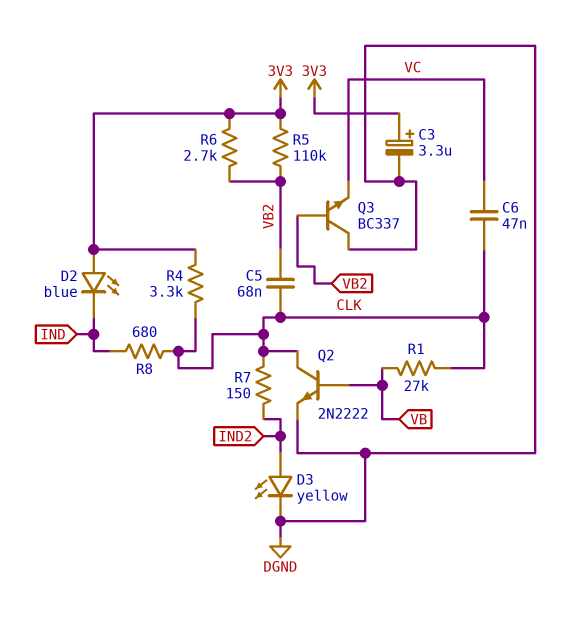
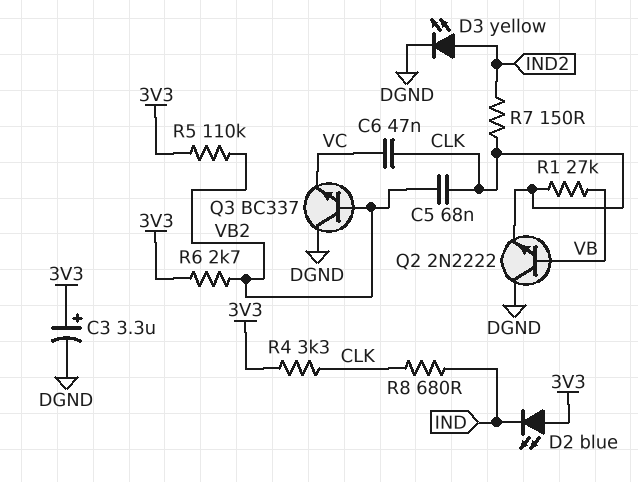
Q2: NPN 2N2222 (B VB, C CLK, E DGND) -> NPN 2N2222 (B VB, C DGND, E CLK)

